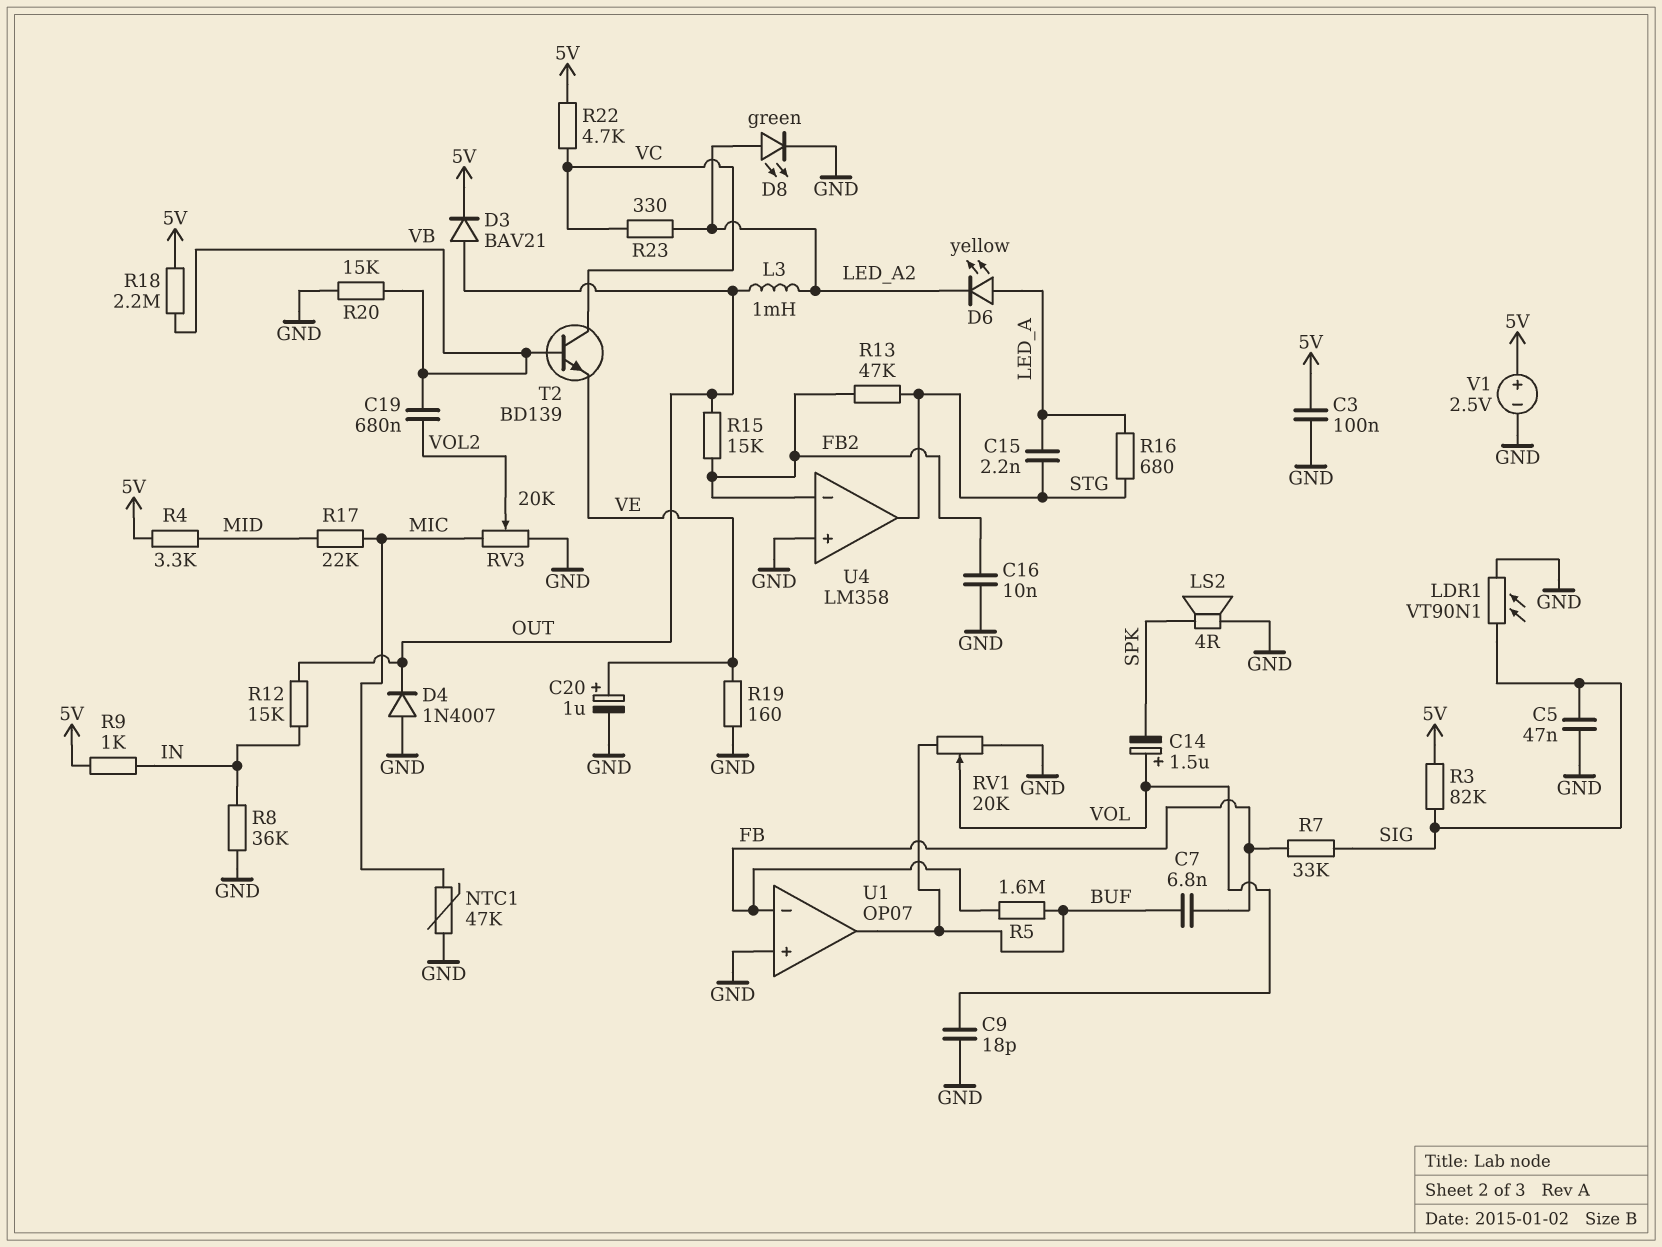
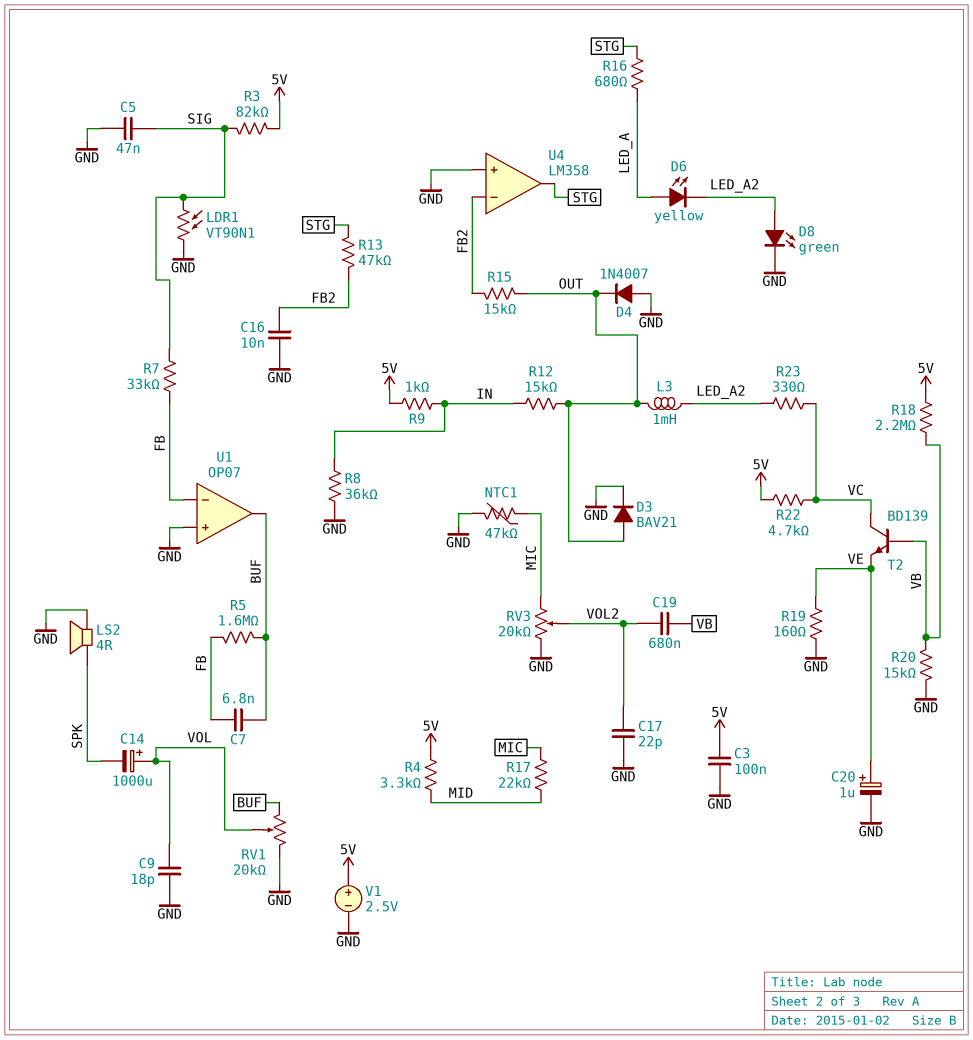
C14: 1.5uF (plus VOL, minus SPK) -> 1000uF (plus VOL, minus SPK)
C15: 2.2nF (LED_A, STG) -> none
C17: none -> 22pF (GND, VOL2)
D3: diode BAV21 (A OUT, K 5V) -> diode BAV21 (A OUT, K GND)

